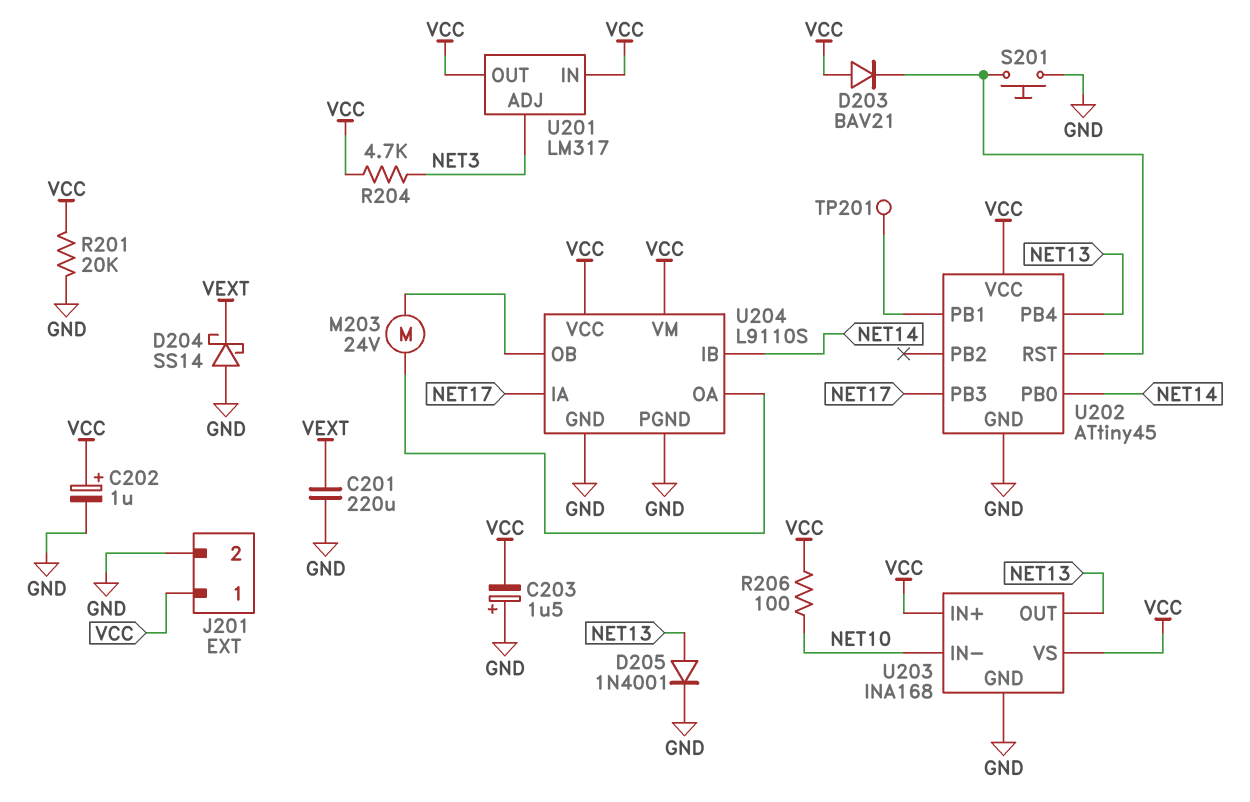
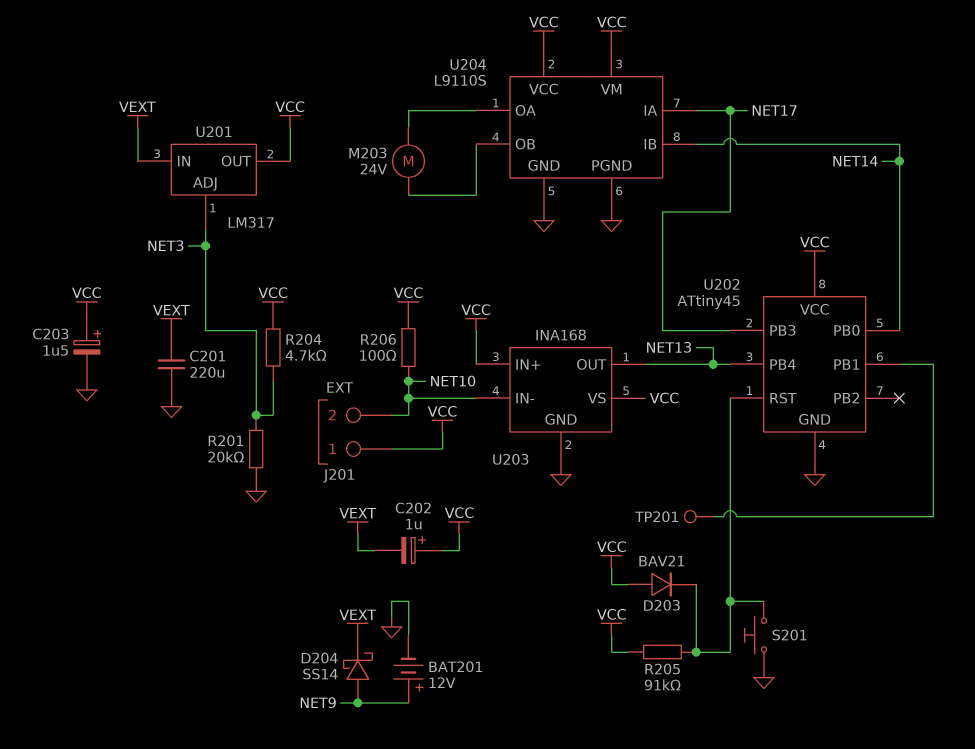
BAT201: none -> 12V (plus NET9, minus GND)
C202: 1uF (plus VCC, minus GND) -> 1uF (plus VCC, minus VEXT)
C203: 1.5uF (plus GND, minus VCC) -> 1.5uF (plus VCC, minus GND)
D204: schottky SS14 (A GND, K VEXT) -> schottky SS14 (A NET9, K VEXT)
D205: diode 1N4001 (A NET13, K GND) -> none
J201 pin 2: GND -> NET10
R201: 20k (GND, VCC) -> 20k (GND, NET3)
R205: none -> 91k (U202/RST, VCC)
U201 pin IN: VCC -> VEXT

